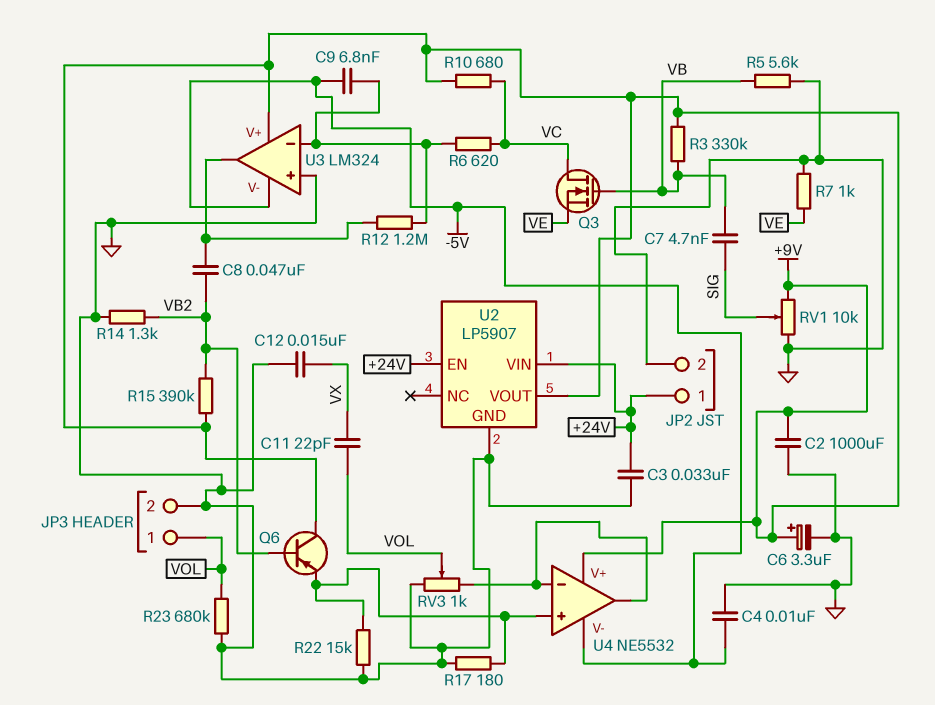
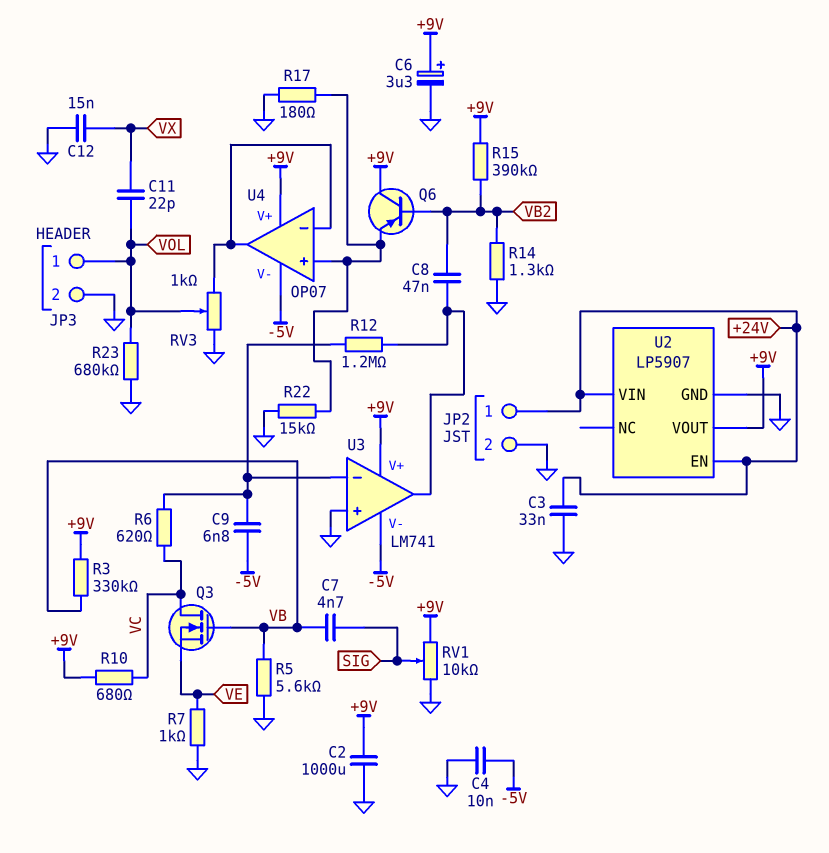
U3: LM324 -> LM741
U4: NE5532 -> OP07

